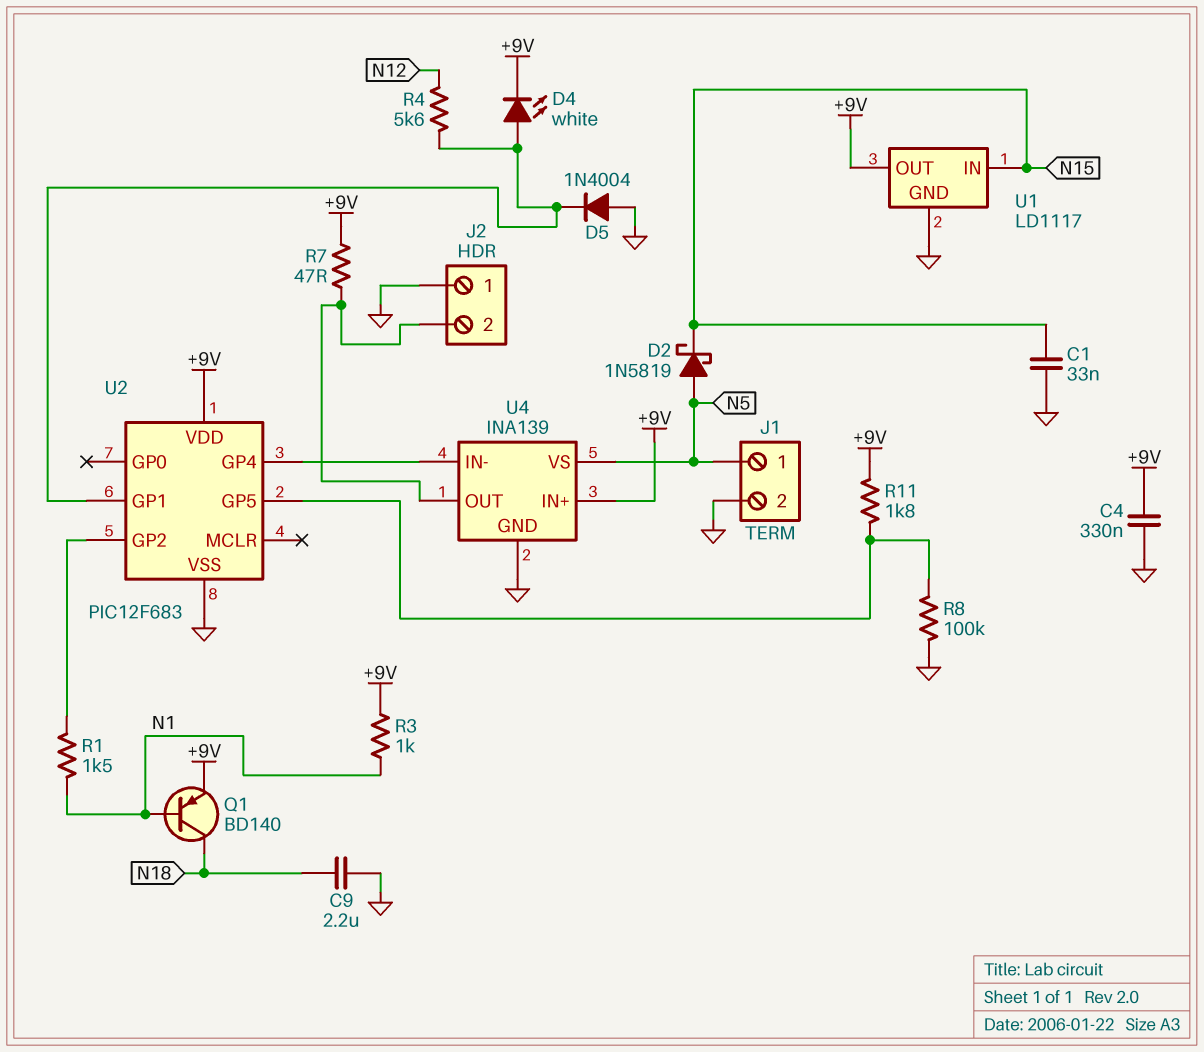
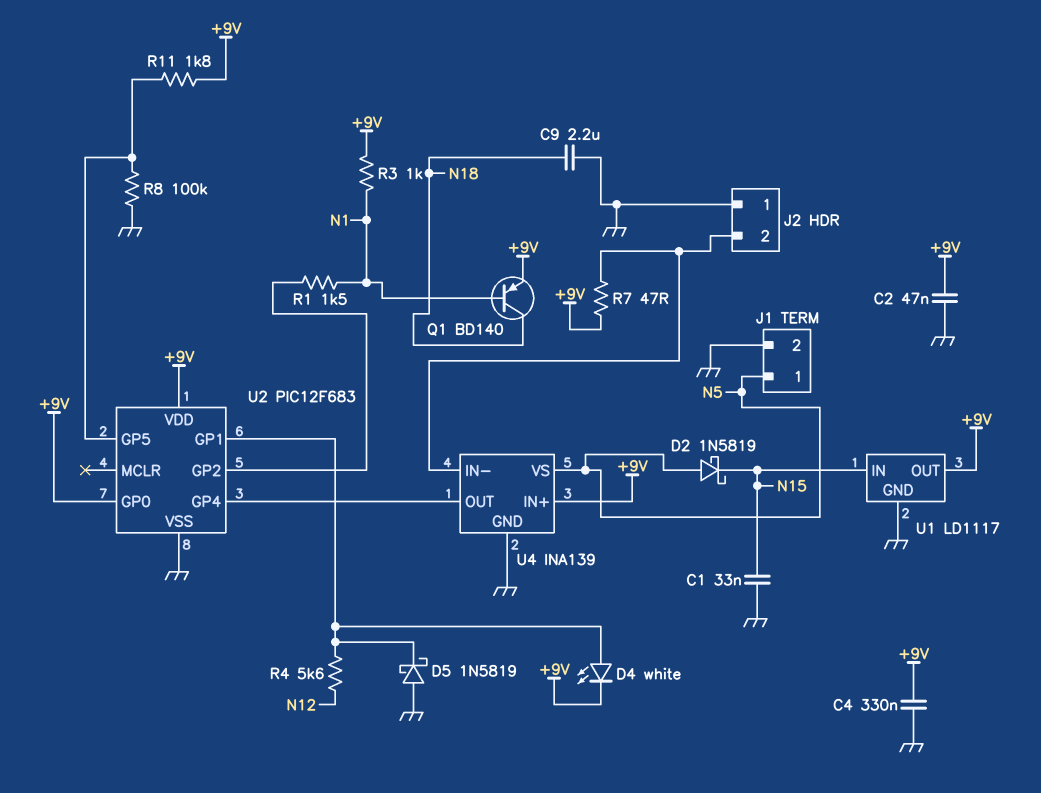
C2: none -> 47nF (+9V, GND)
D5: diode 1N4004 (A GND, K U2/GP1) -> schottky 1N5819 (A GND, K U2/GP1)
U2 pin GP0: none -> +9V
U4 pin IN-: U2/GP4 -> J2/2
U4 pin OUT: J2/2 -> U2/GP4

